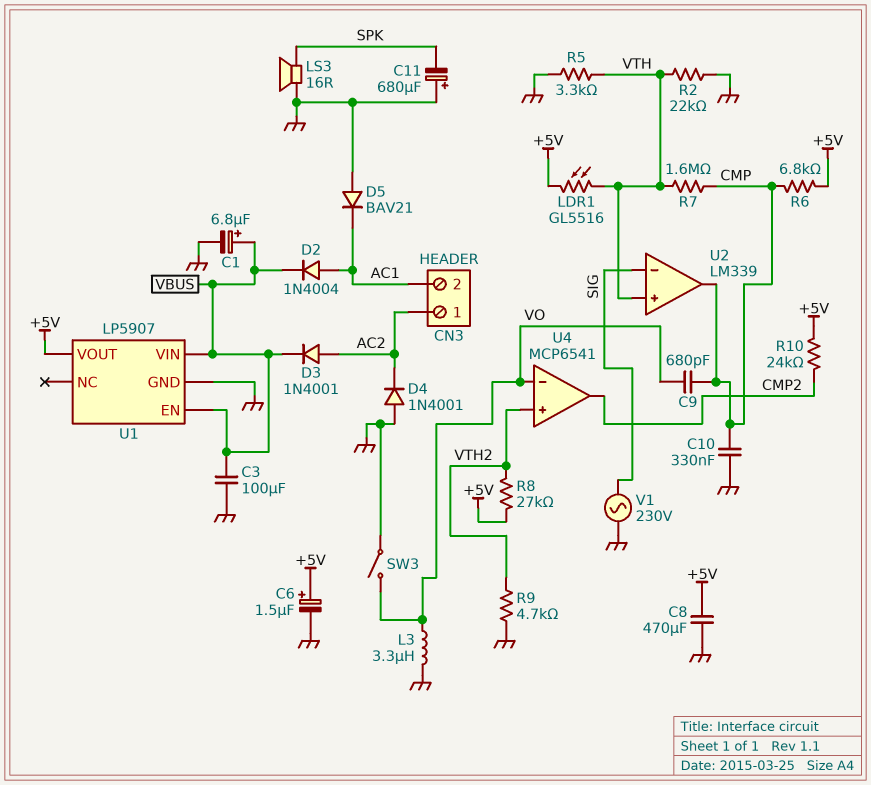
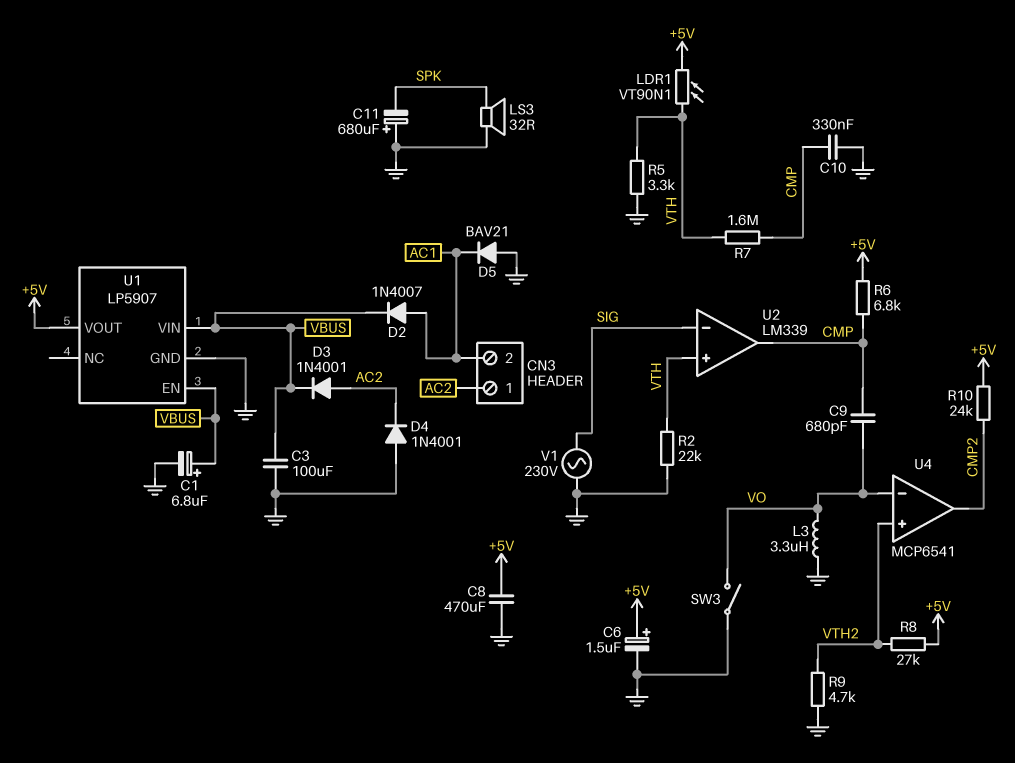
D2: diode 1N4004 (A AC1, K VBUS) -> diode 1N4007 (A AC1, K VBUS)
LDR1: GL5516 (+5V, VTH) -> VT90N1 (+5V, VTH)
LS3: speaker 16R (GND, SPK) -> speaker 32R (GND, SPK)

